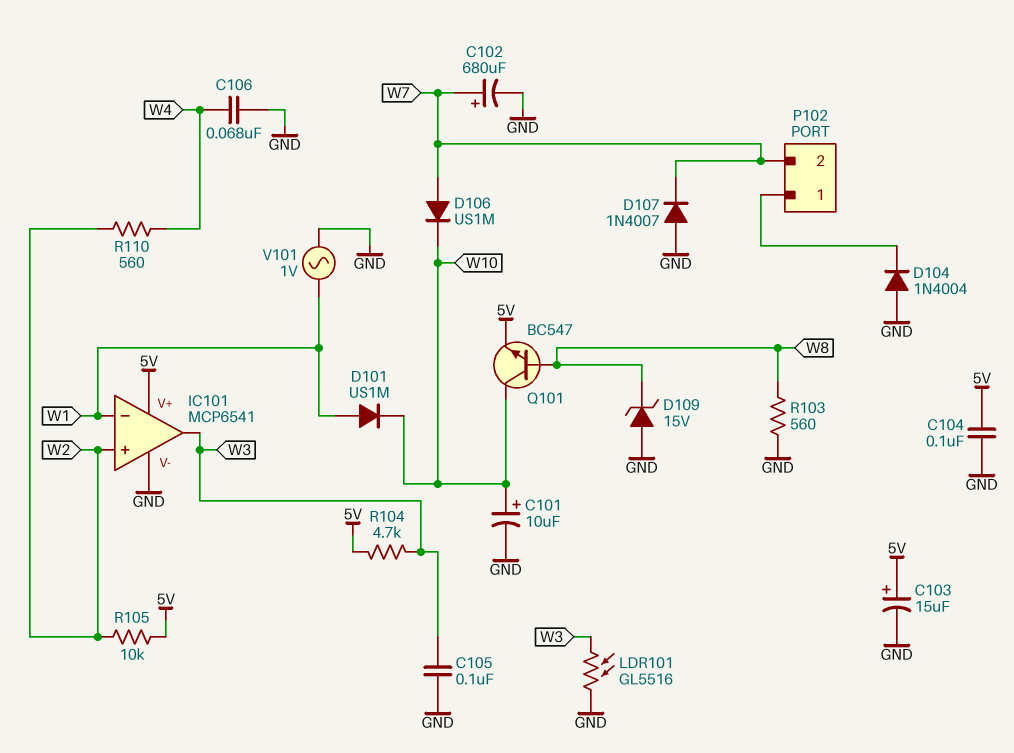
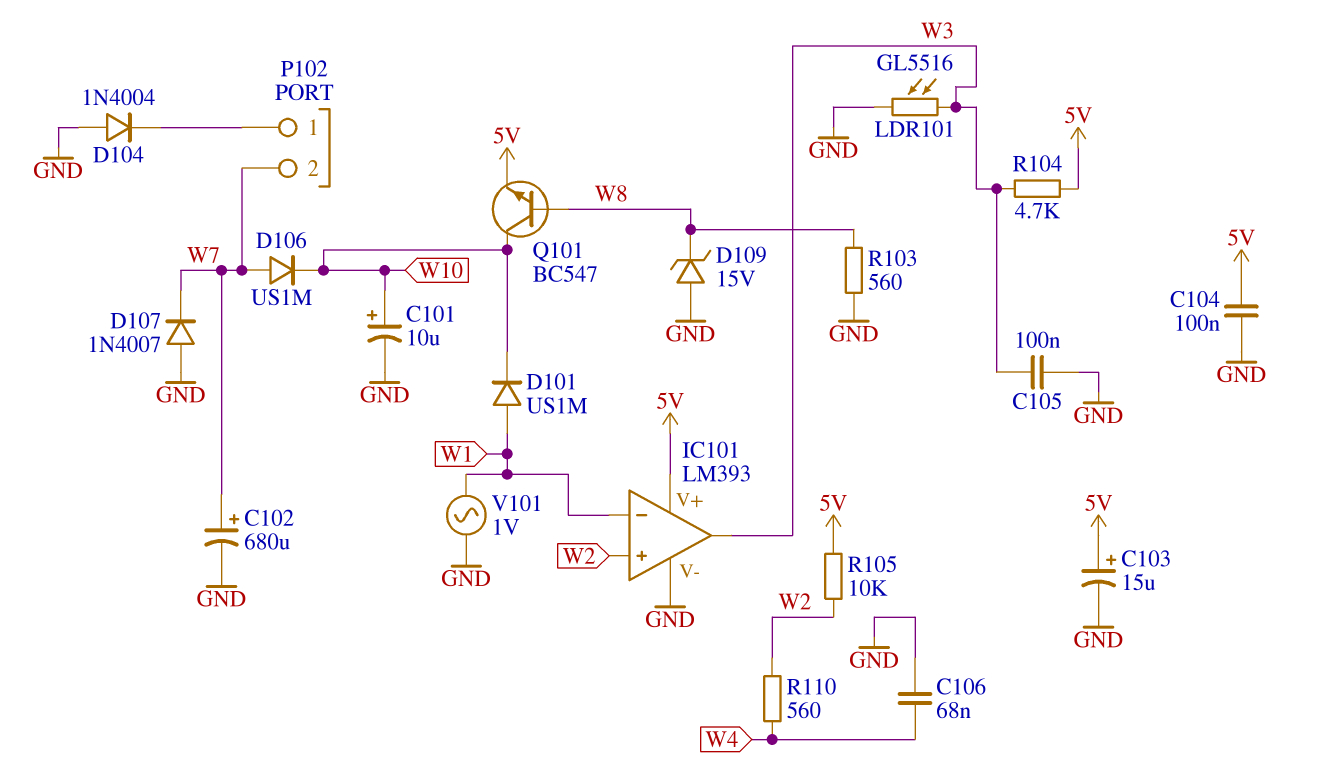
IC101: MCP6541 -> LM393

